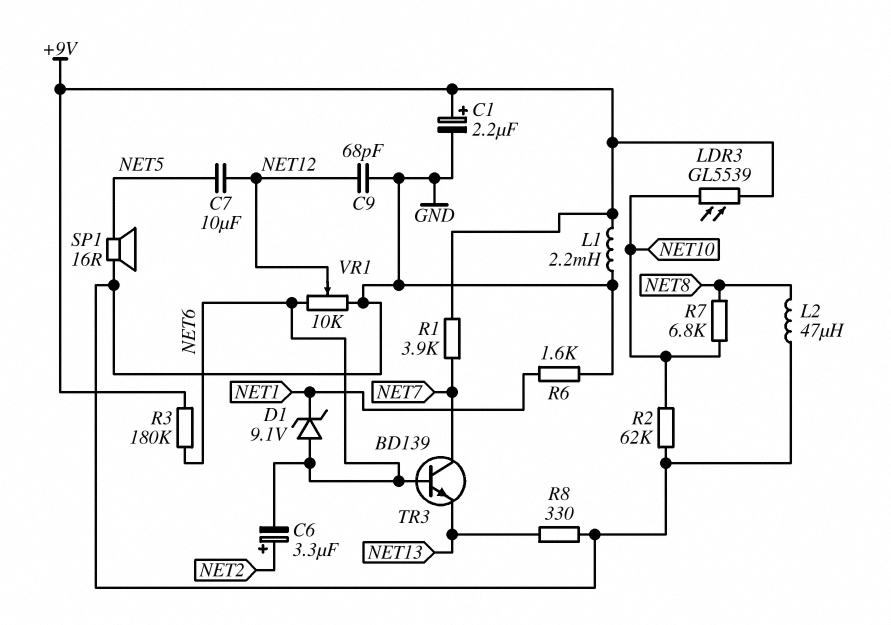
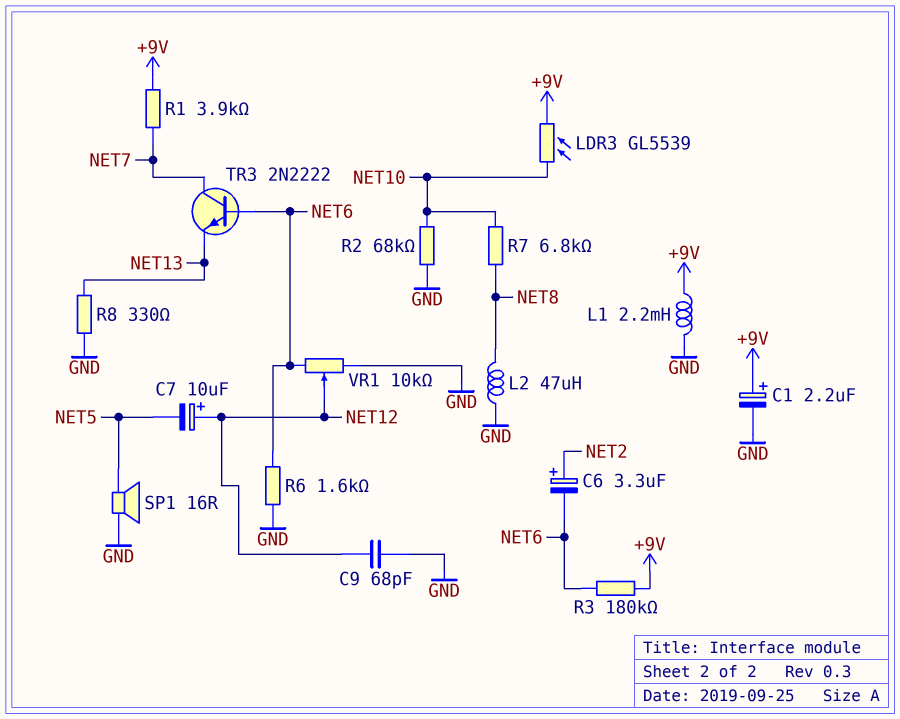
C7: 10uF (NET5, NET12) -> 10uF (plus NET12, minus NET5)
D1: zener 9.1V (A NET6, K NET1) -> none
R2: 62k (GND, NET10) -> 68k (GND, NET10)
R6: 1.6k (GND, NET1) -> 1.6k (GND, NET6)
TR3: NPN BD139 (B NET6, C NET7, E NET13) -> NPN 2N2222 (B NET6, C NET7, E NET13)

